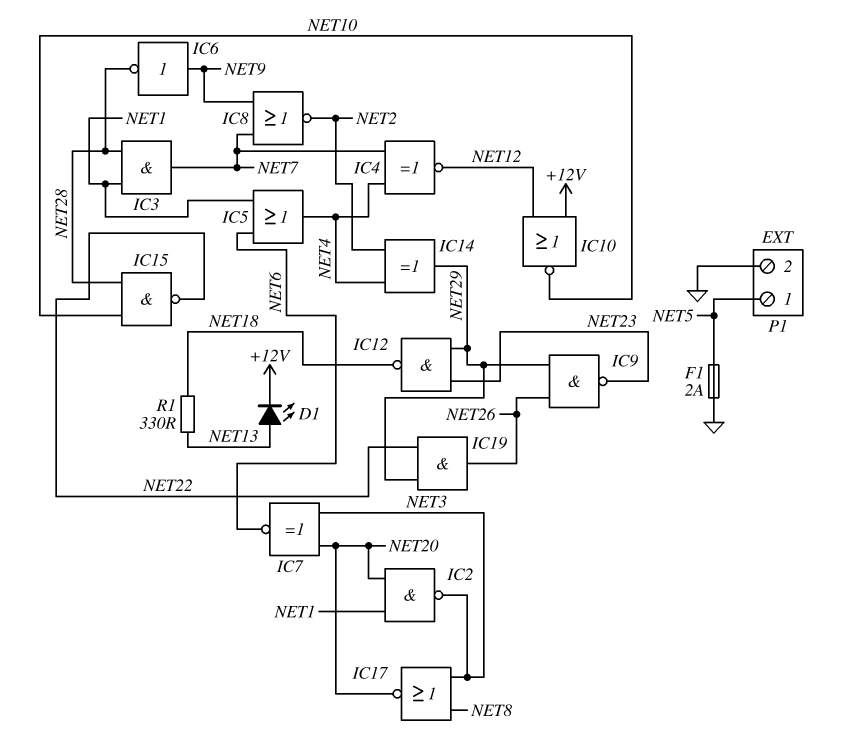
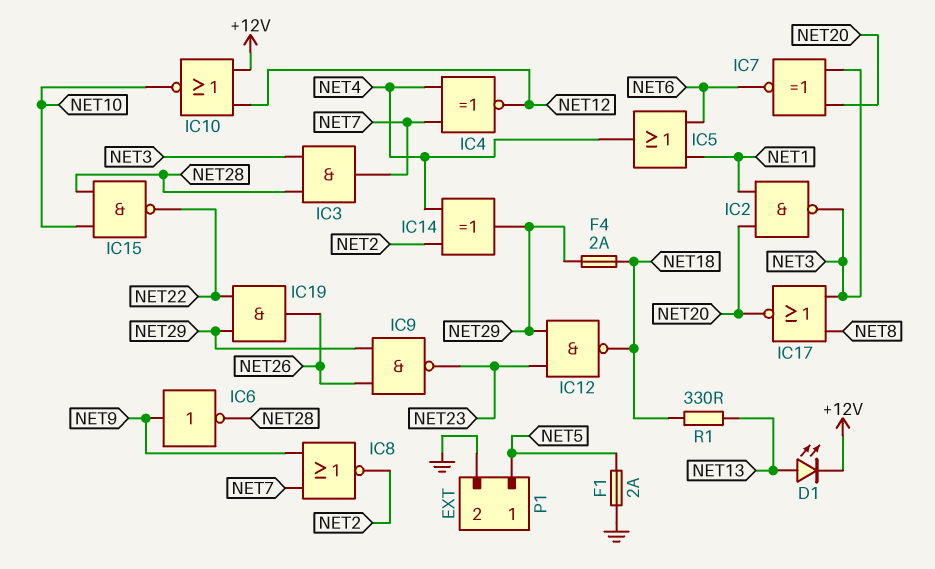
F4: none -> 2A (NET18, NET29)
IC3: AND (in NET1, in NET28, out NET7) -> AND (in NET3, in NET28, out NET7)

